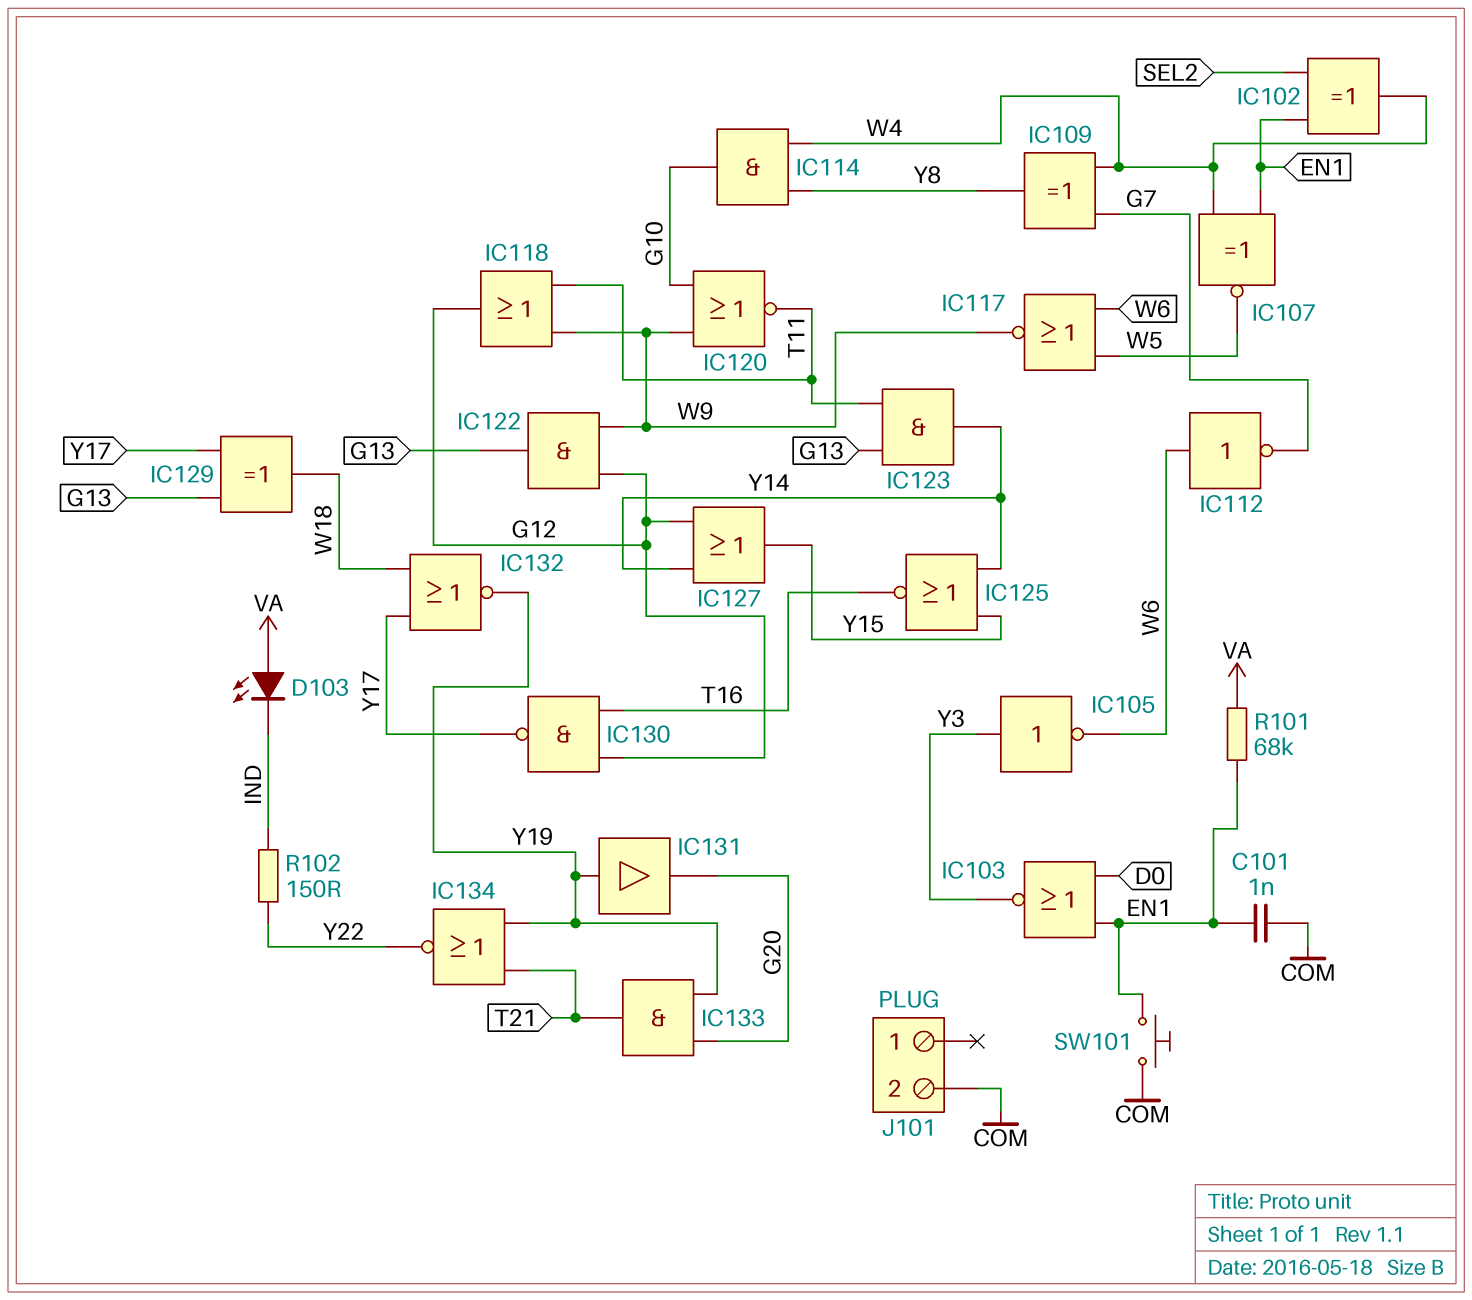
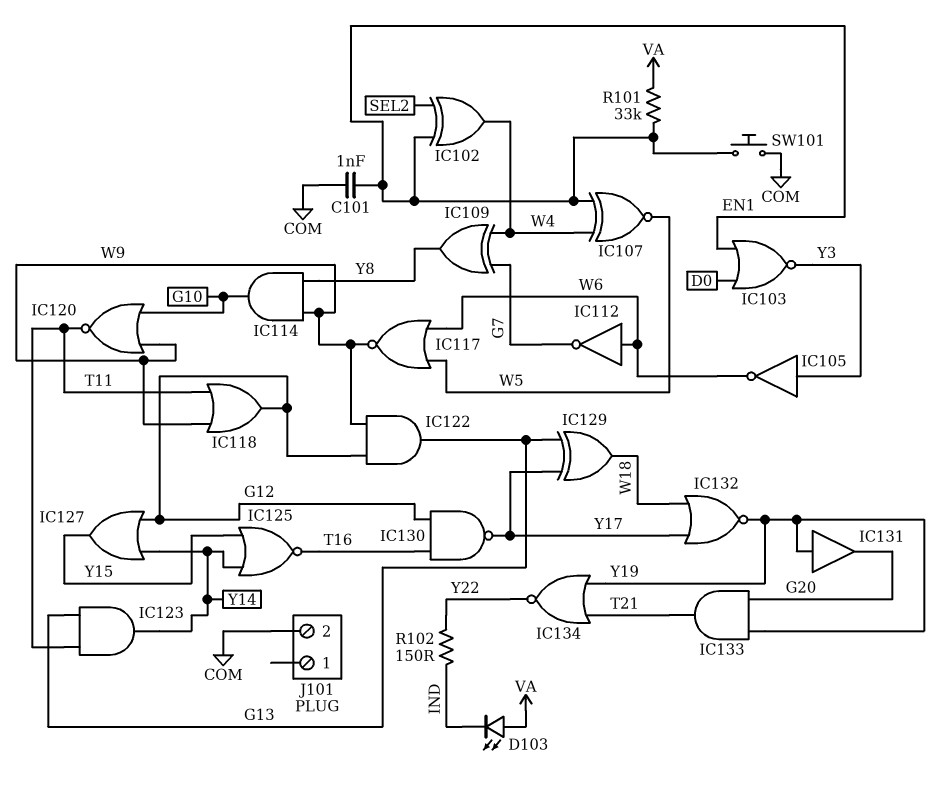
IC114: AND (in W4, in Y8, out G10) -> AND (in W9, in Y8, out G10)
R101: 68k (EN1, VA) -> 33k (EN1, VA)

